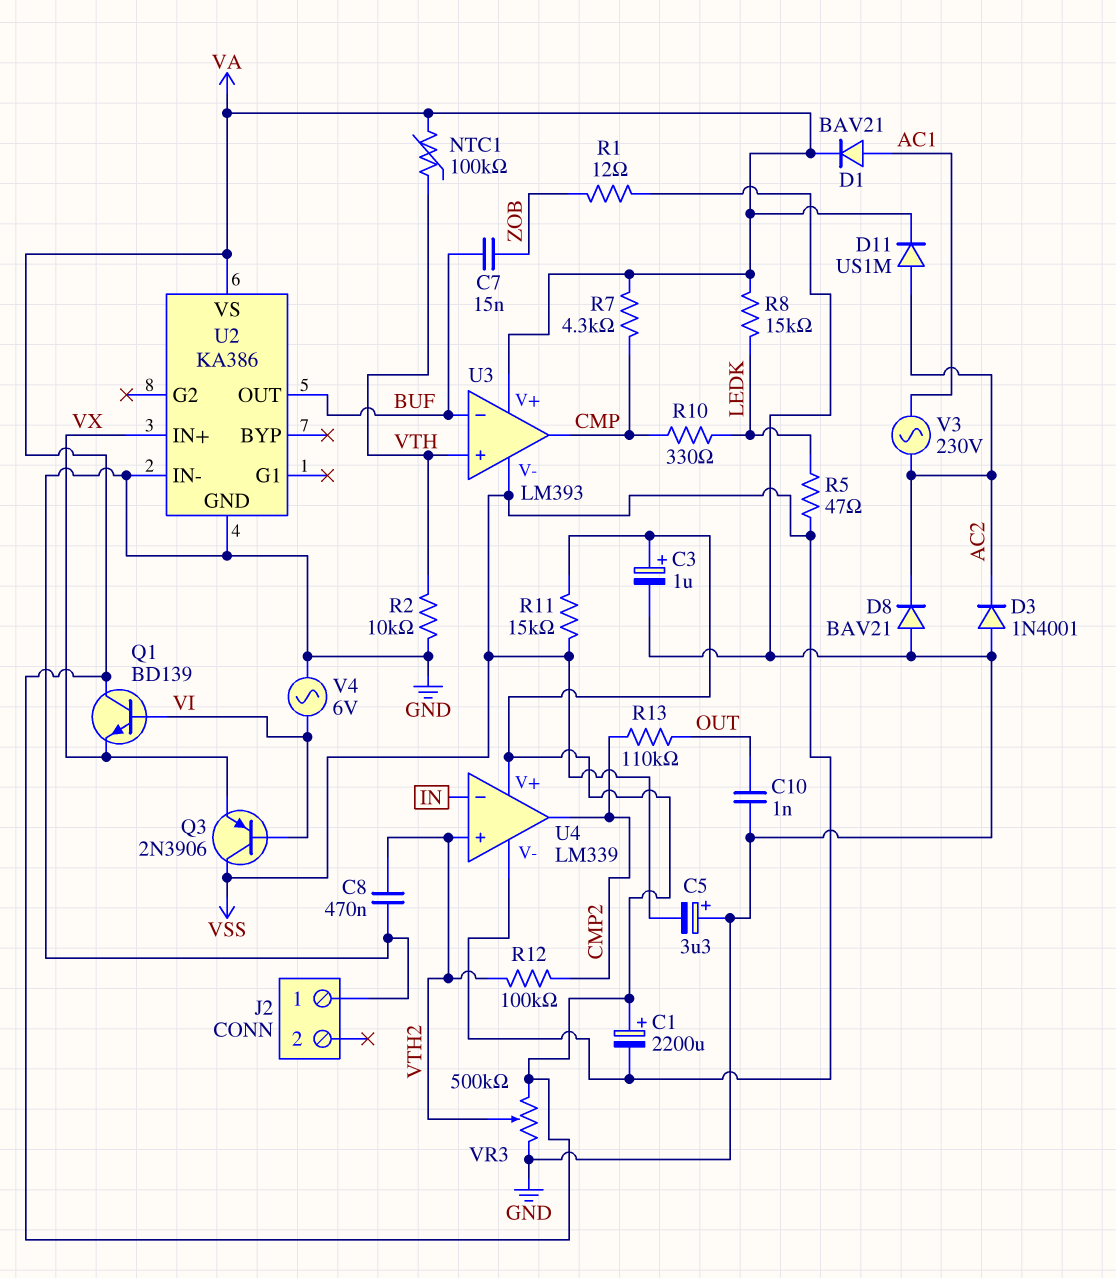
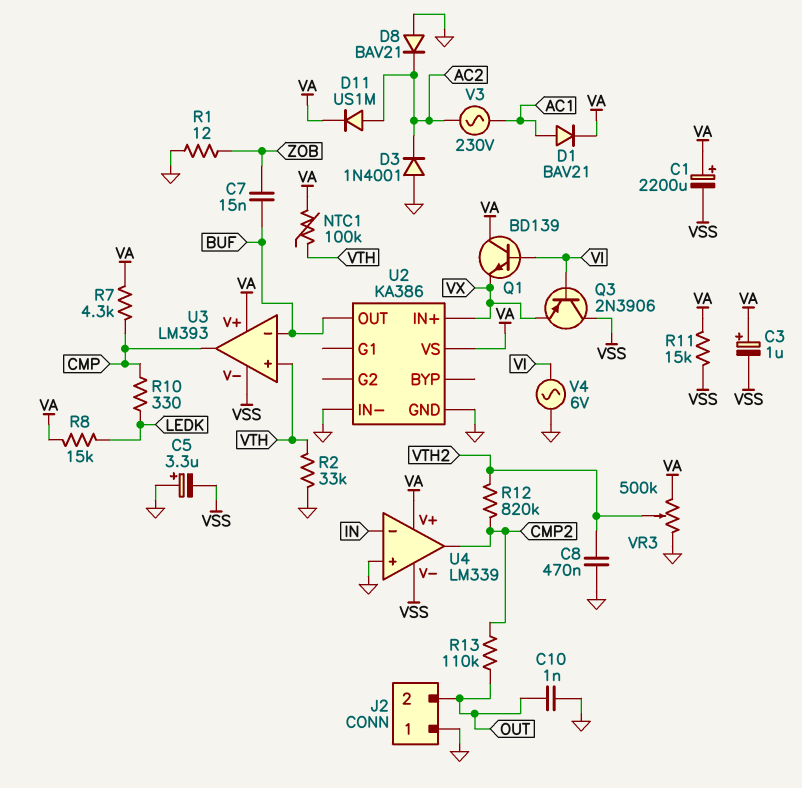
C3: 1uF (plus VA, minus GND) -> 1uF (plus VA, minus VSS)
J2 pin 2: none -> OUT
R2: 10k (GND, VTH) -> 33k (GND, VTH)
R5: 47 (LEDK, VSS) -> none
R12: 100k (CMP2, VTH2) -> 820k (CMP2, VTH2)
U4 pin in+: VTH2 -> GND

